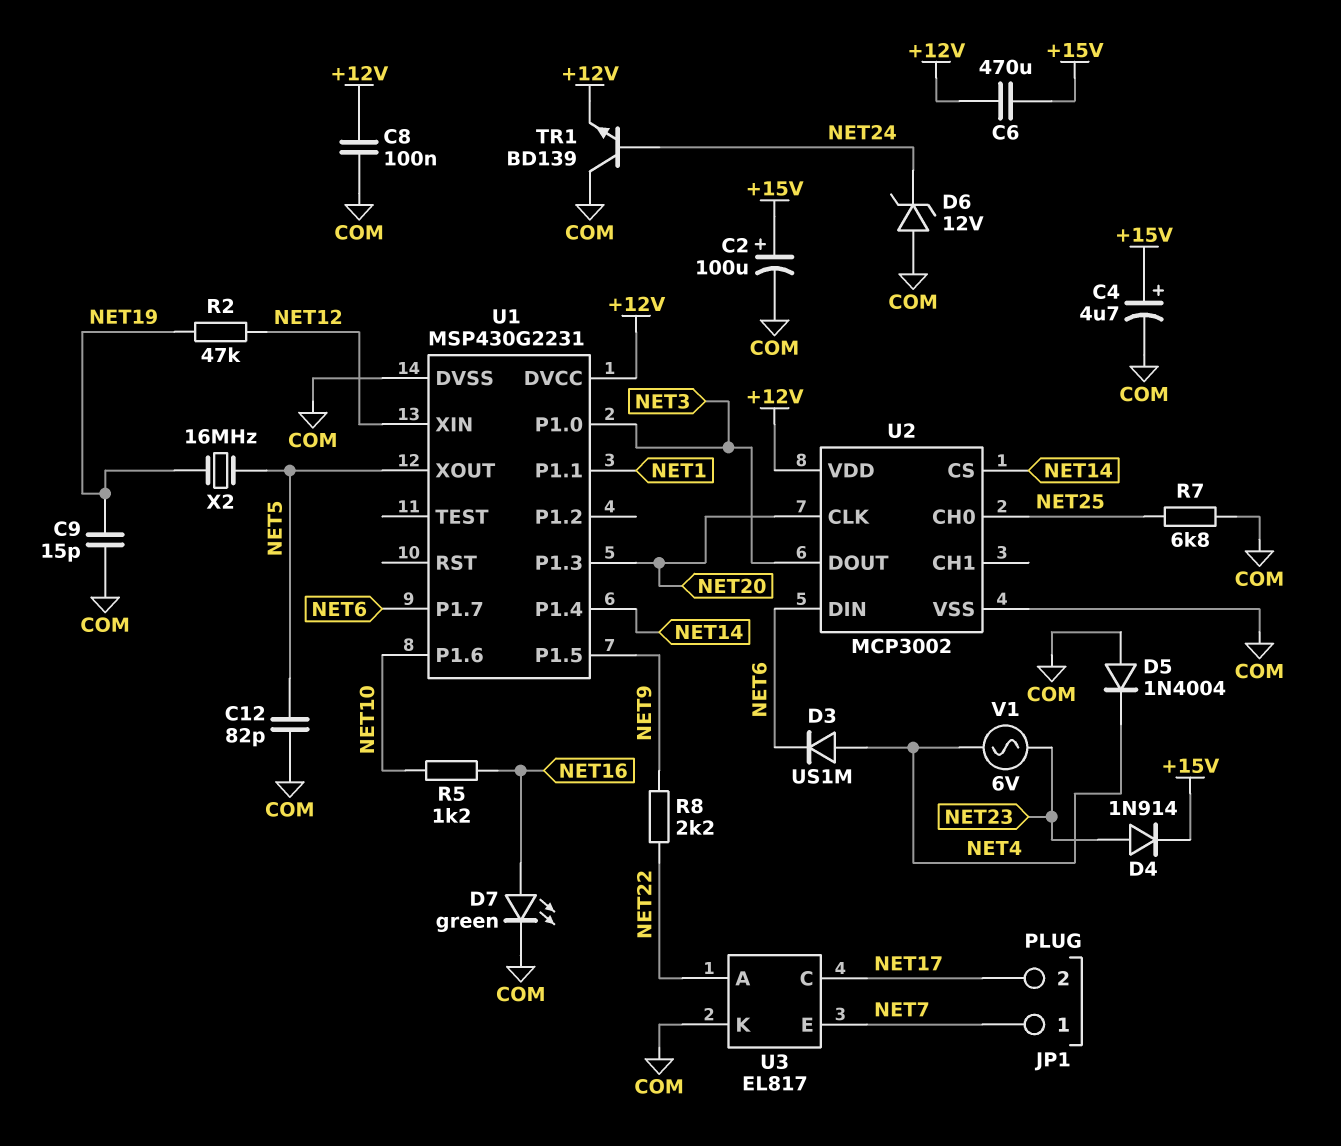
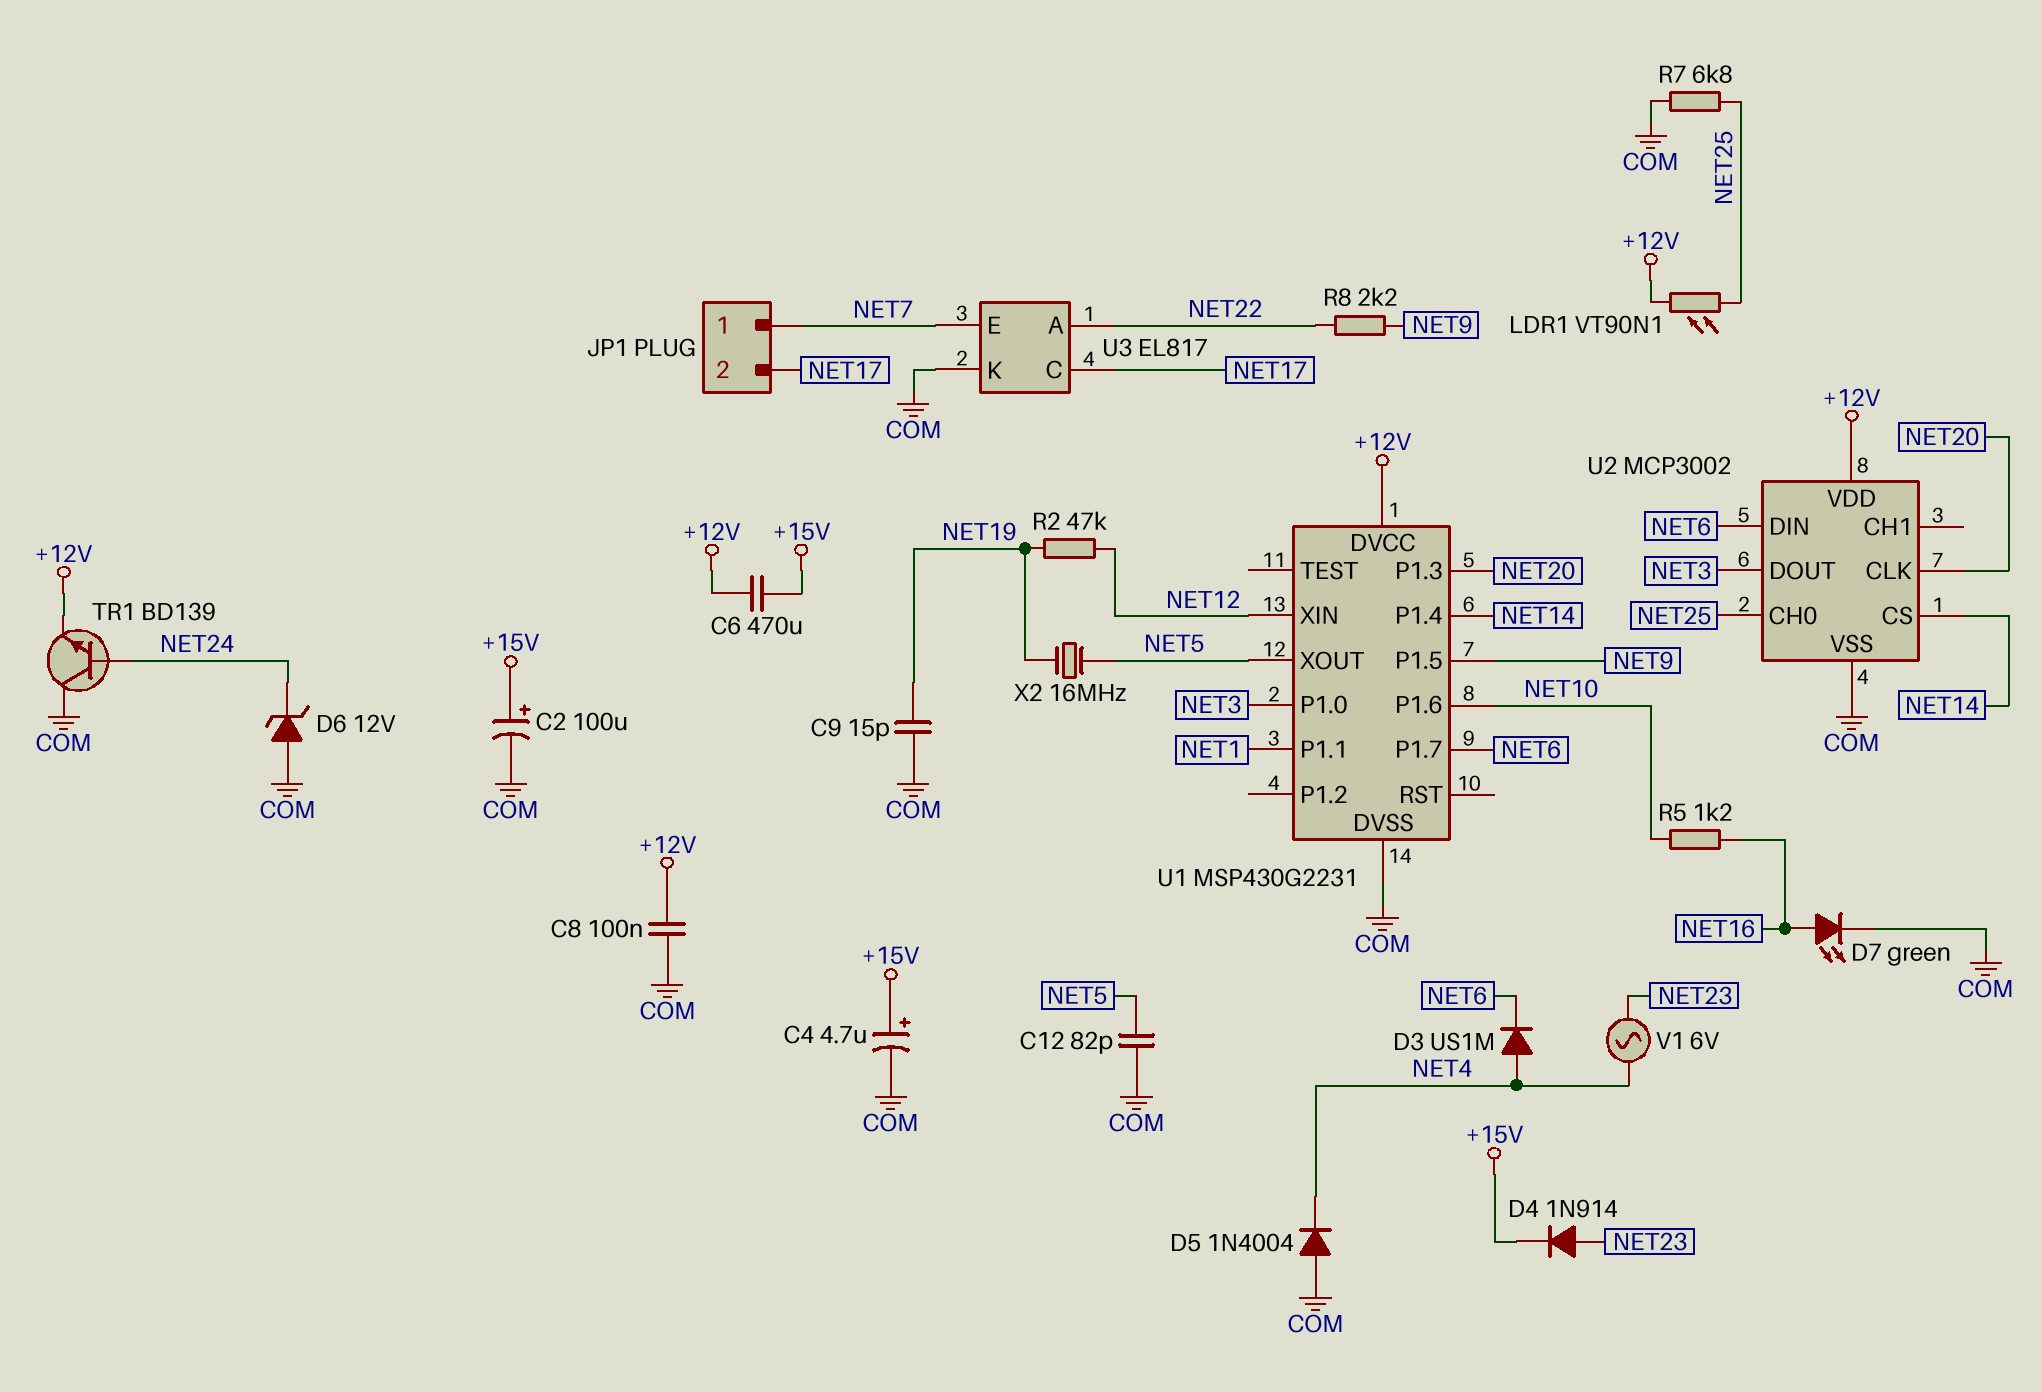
LDR1: none -> VT90N1 (+12V, NET25)

